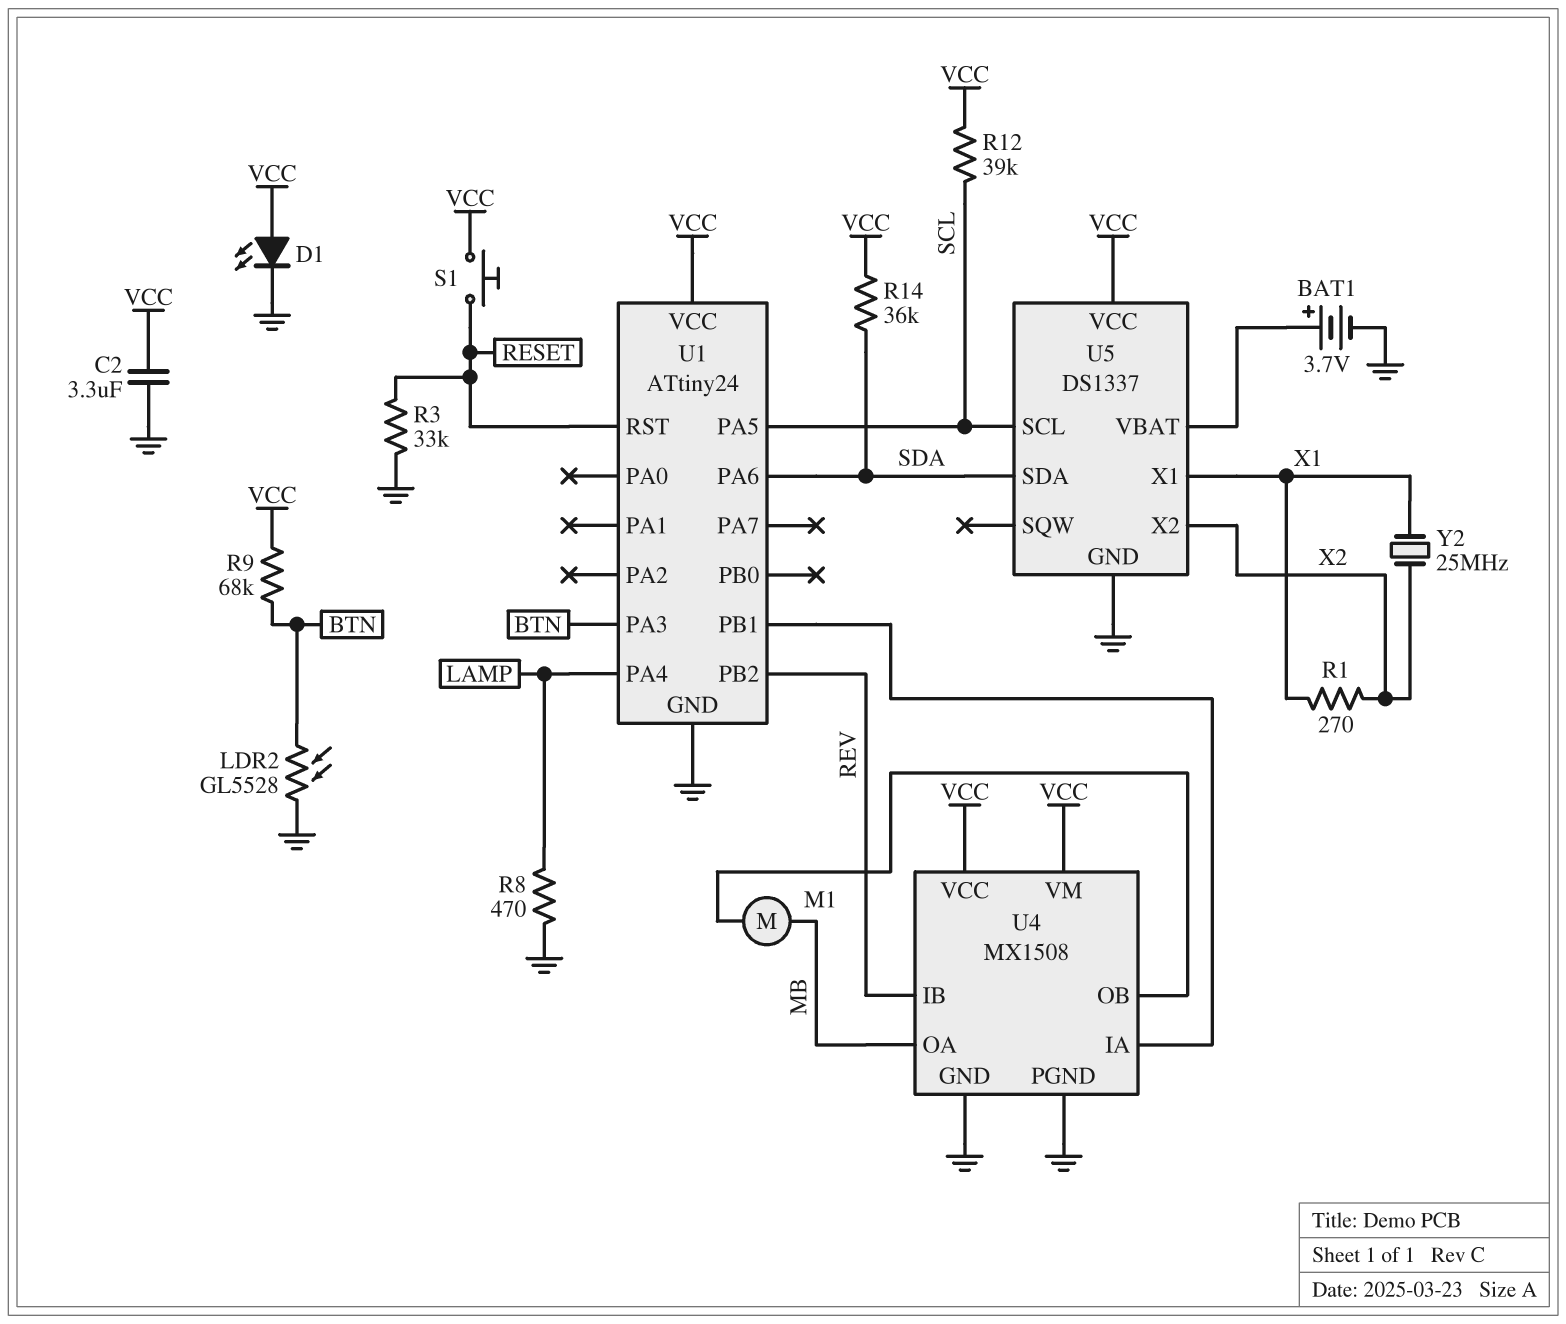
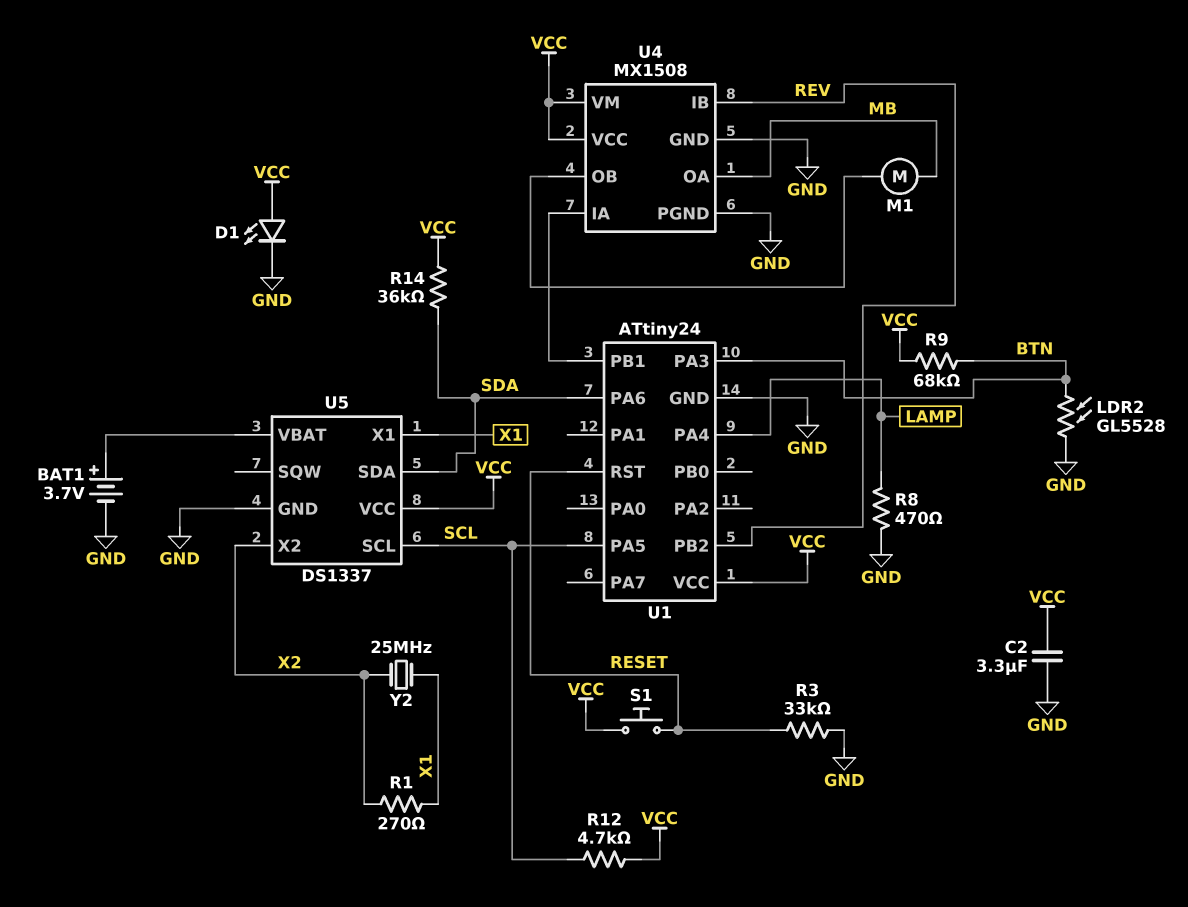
R12: 39k (SCL, VCC) -> 4.7k (SCL, VCC)

